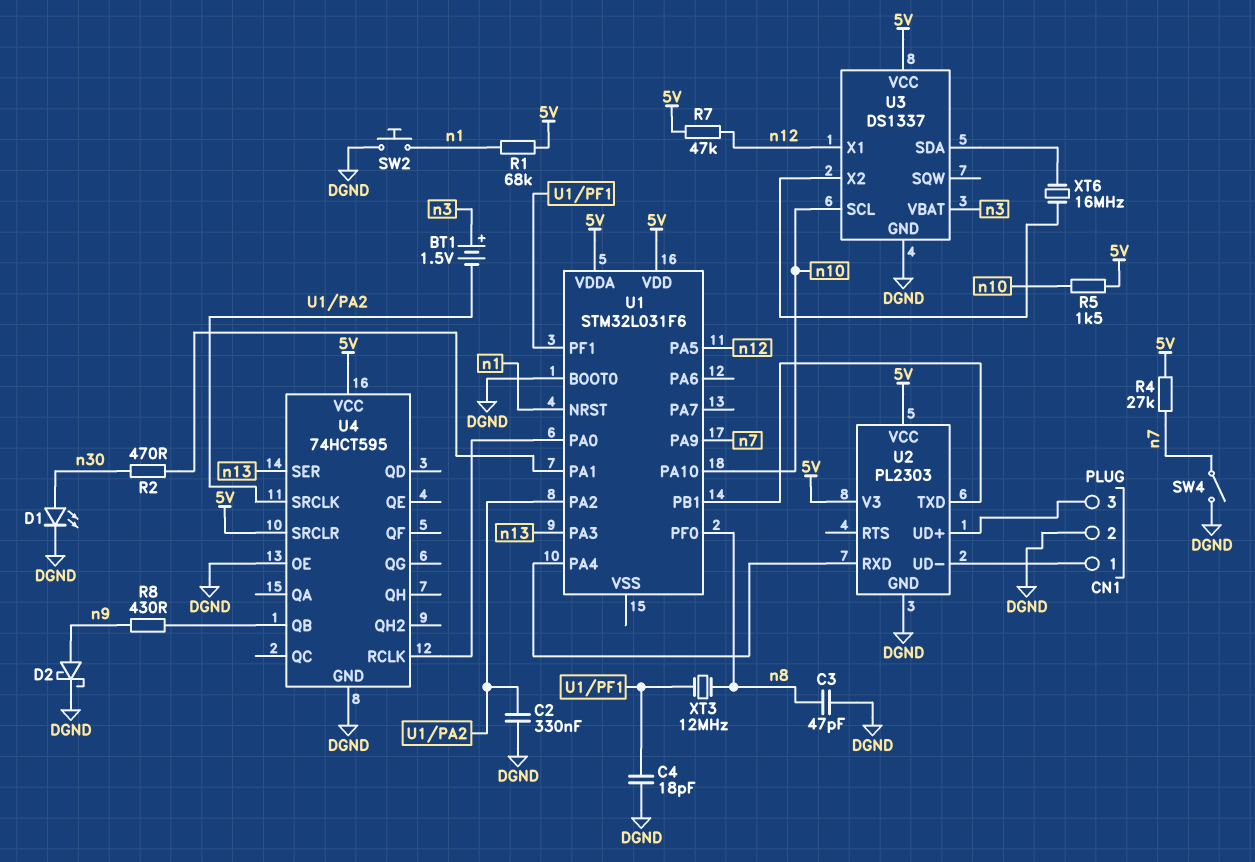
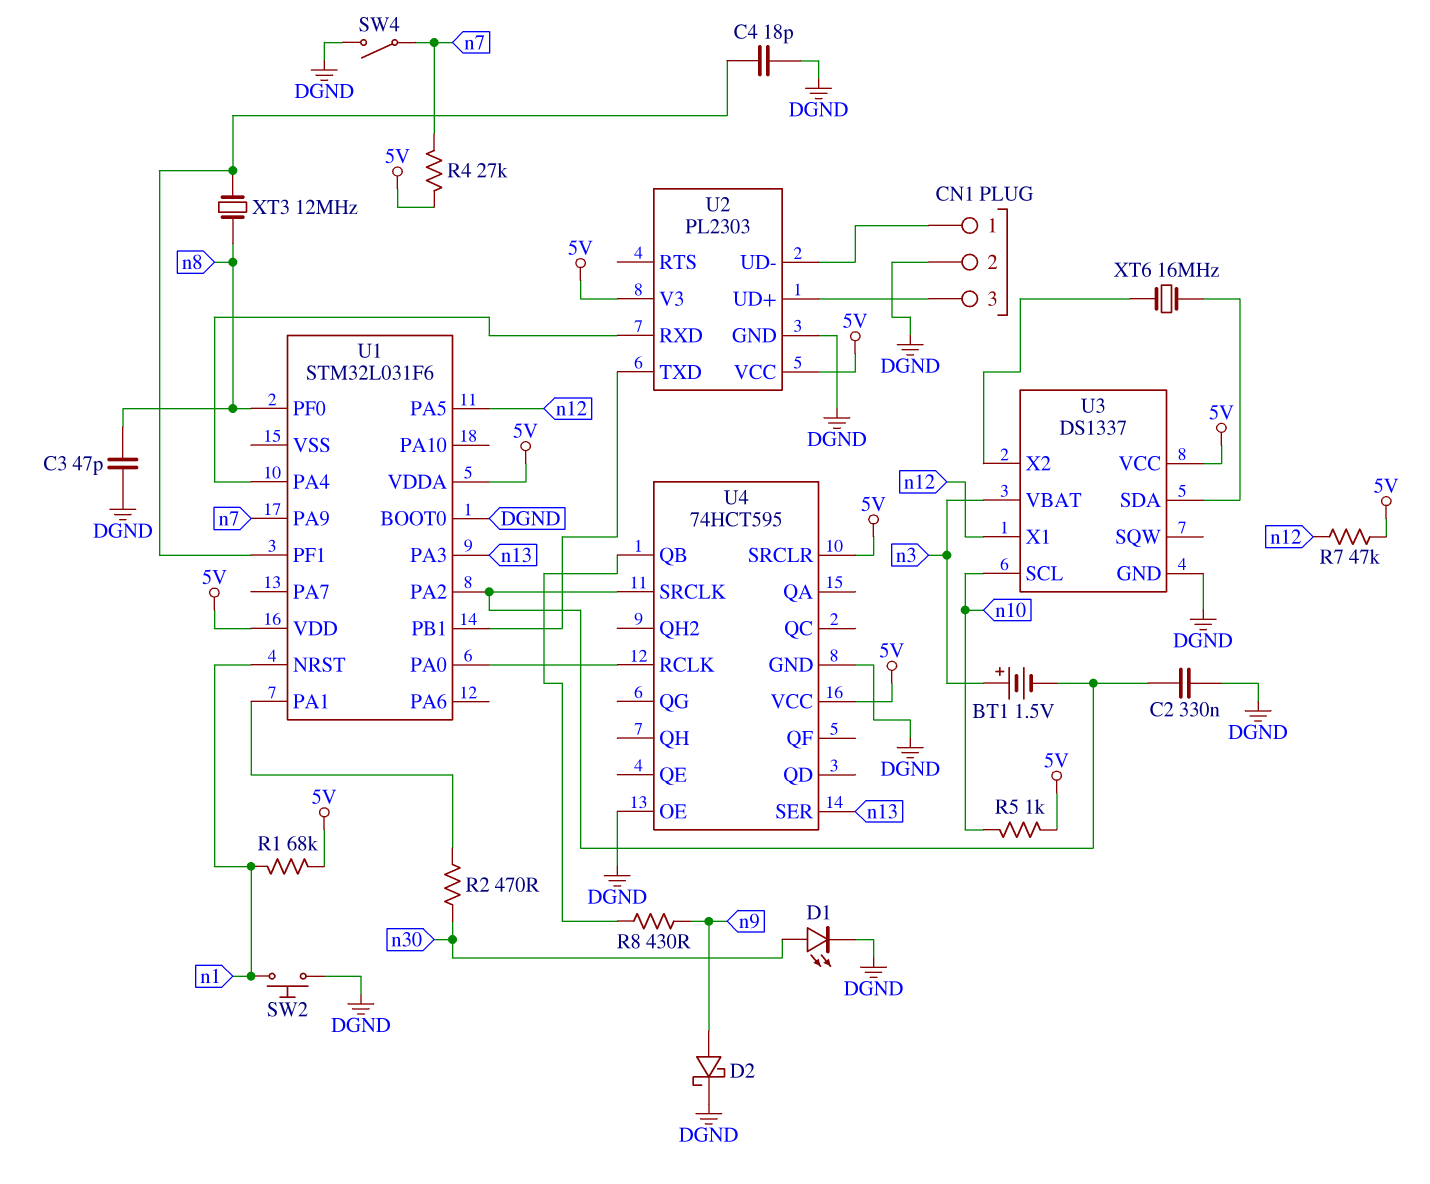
R5: 1.5k (5V, n10) -> 1k (5V, n10)
U1 pin PA10: n10 -> none

